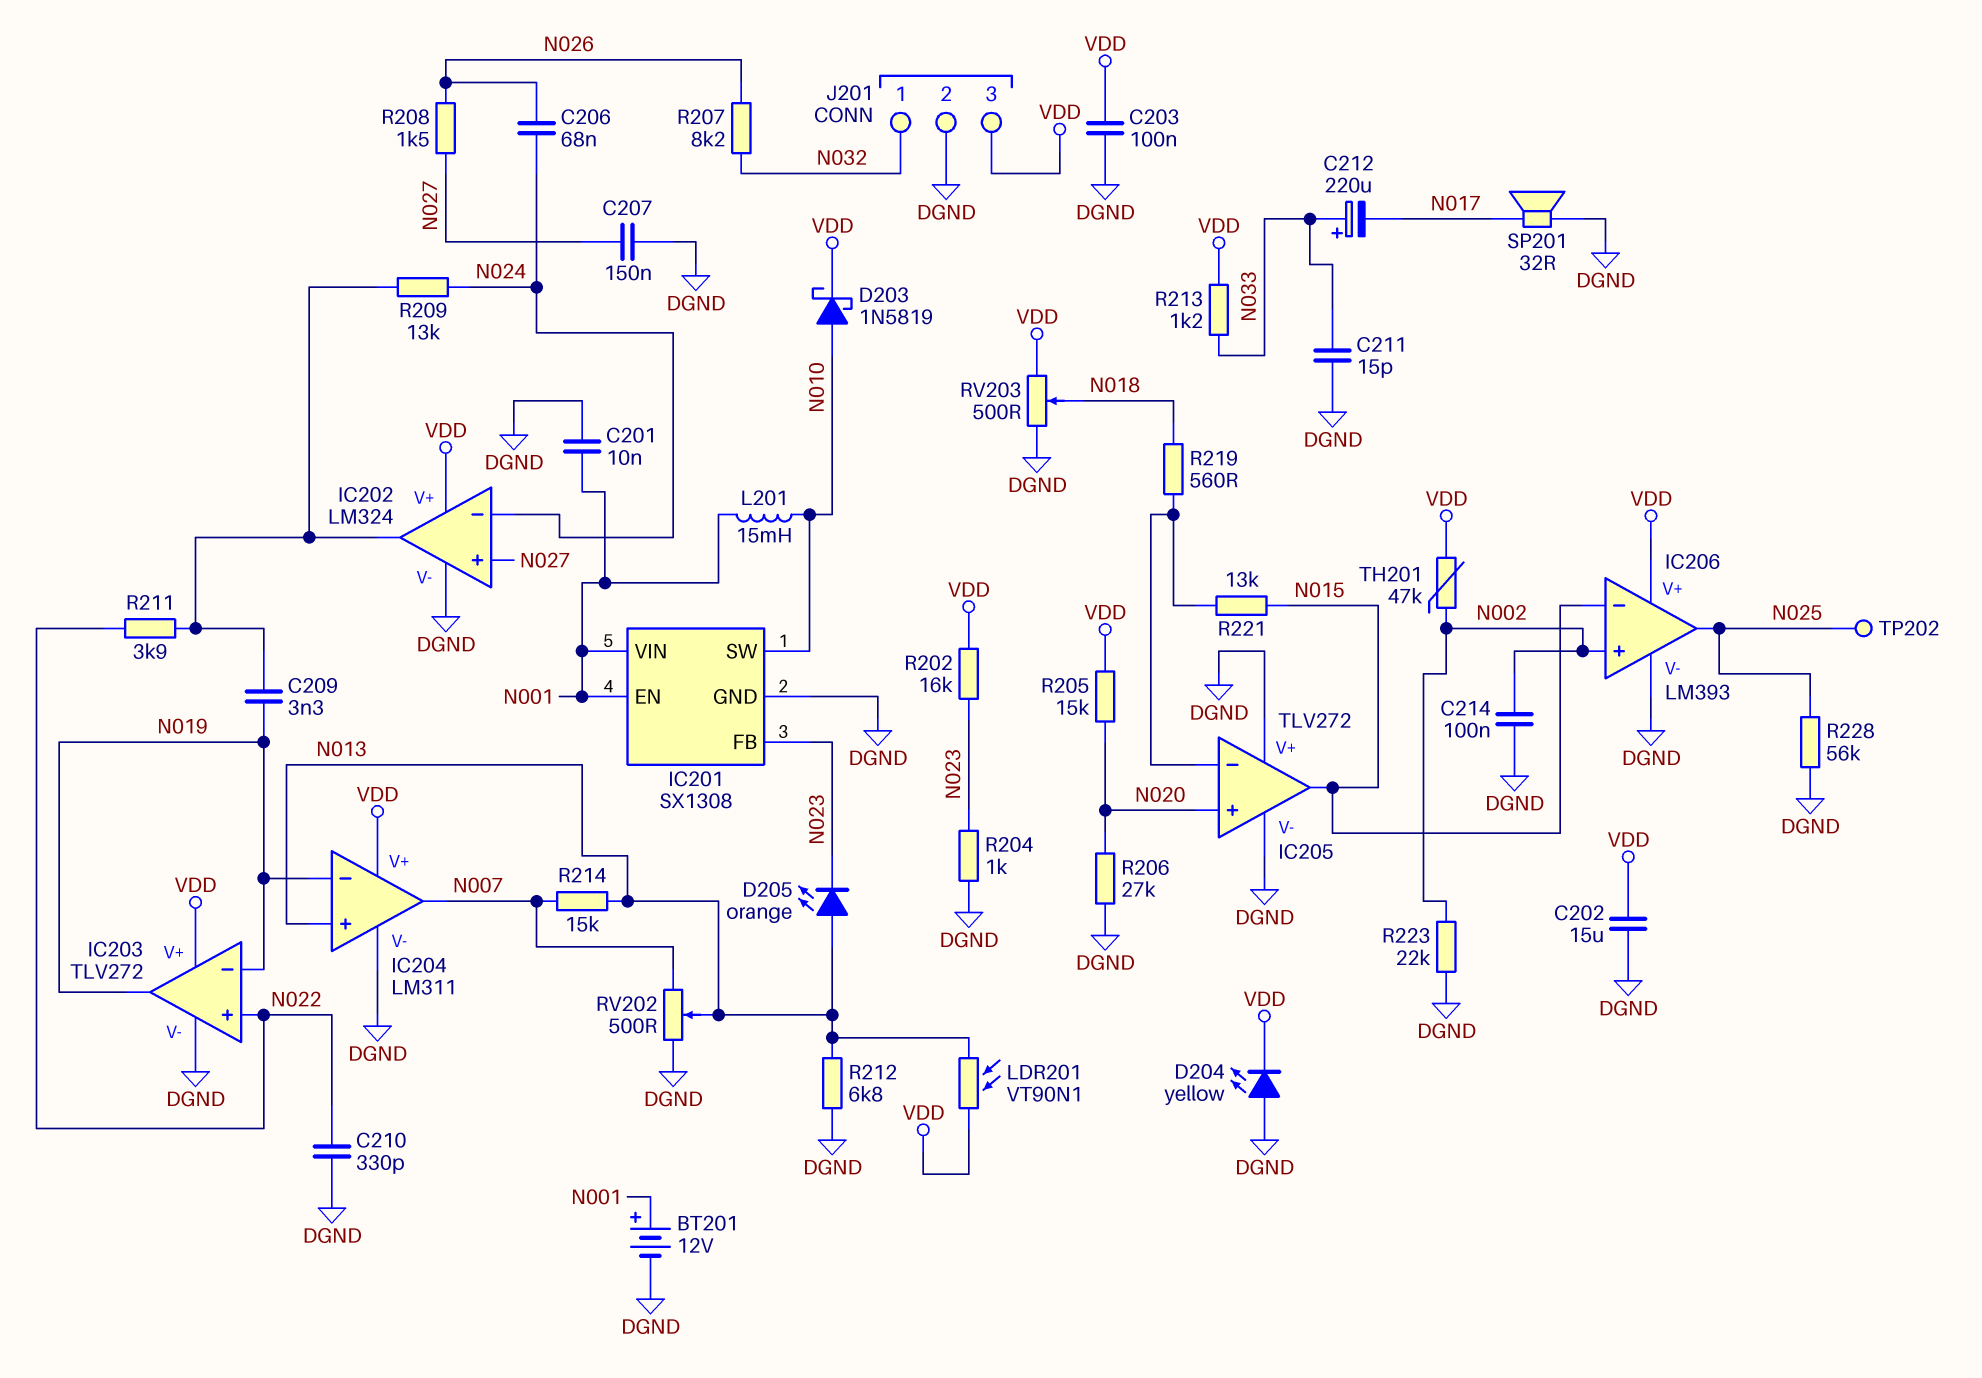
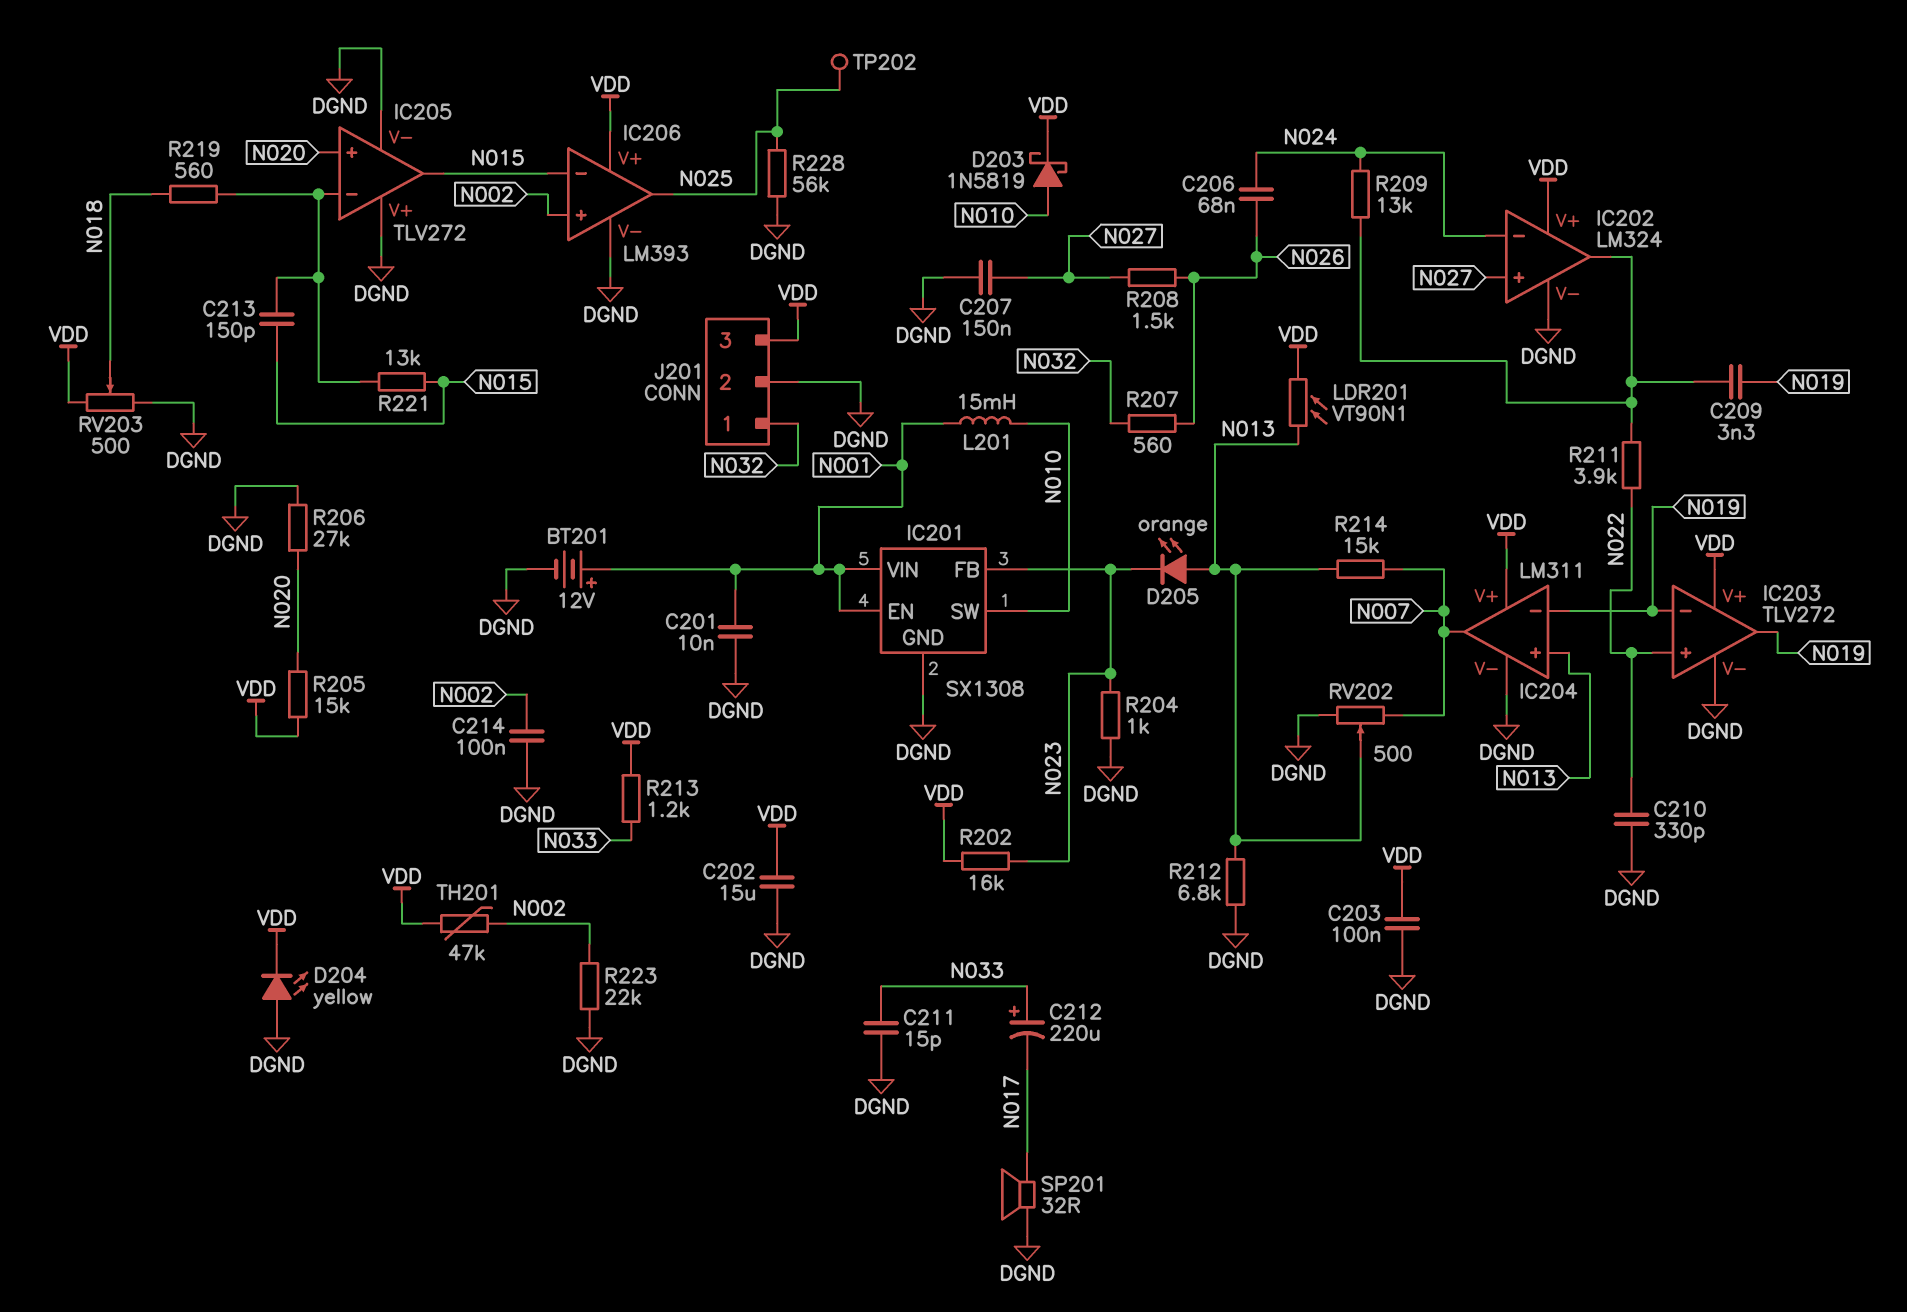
C213: none -> 150pF (IC205/in-, N015)
R207: 8.2k (N026, N032) -> 560 (N026, N032)

